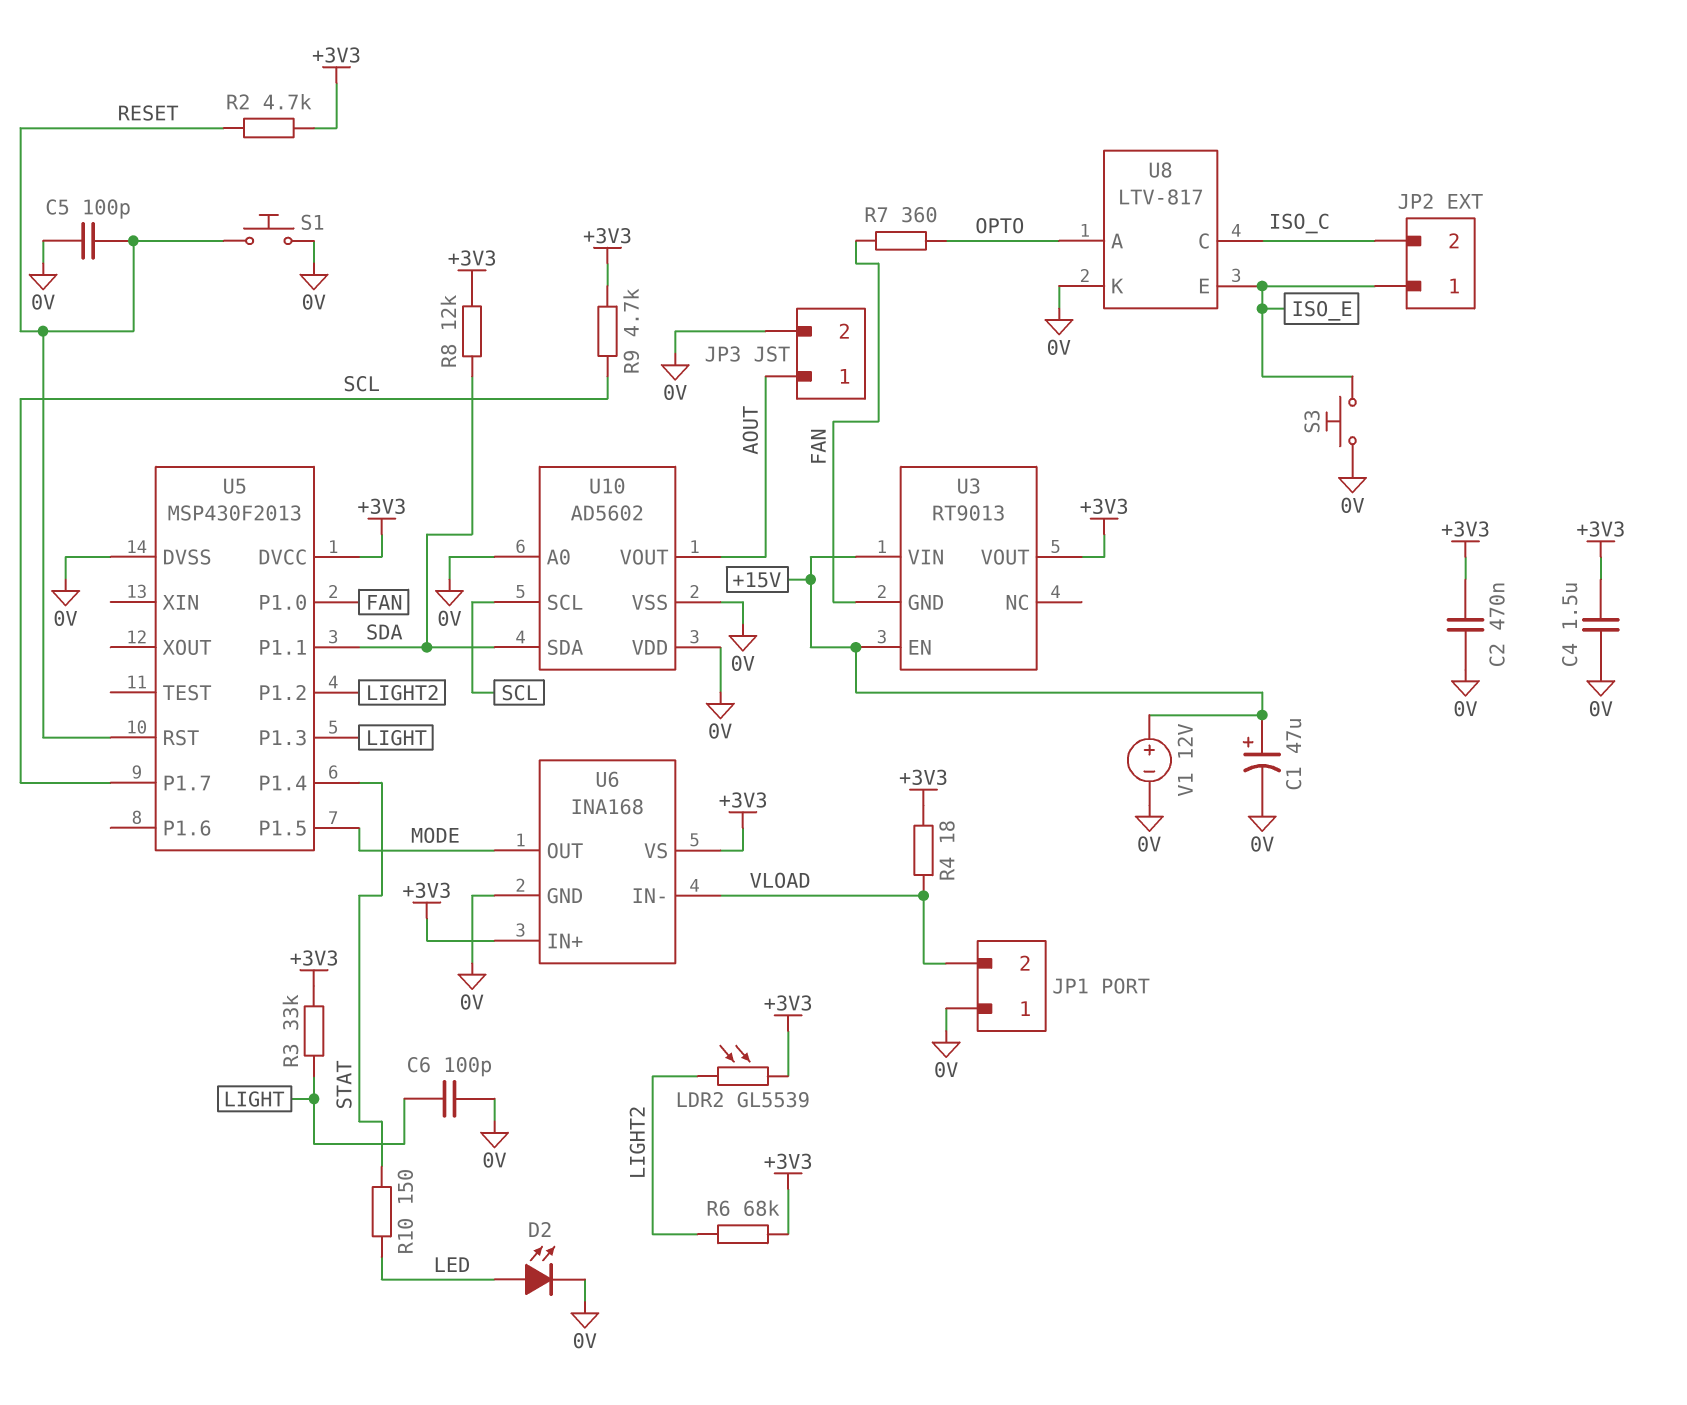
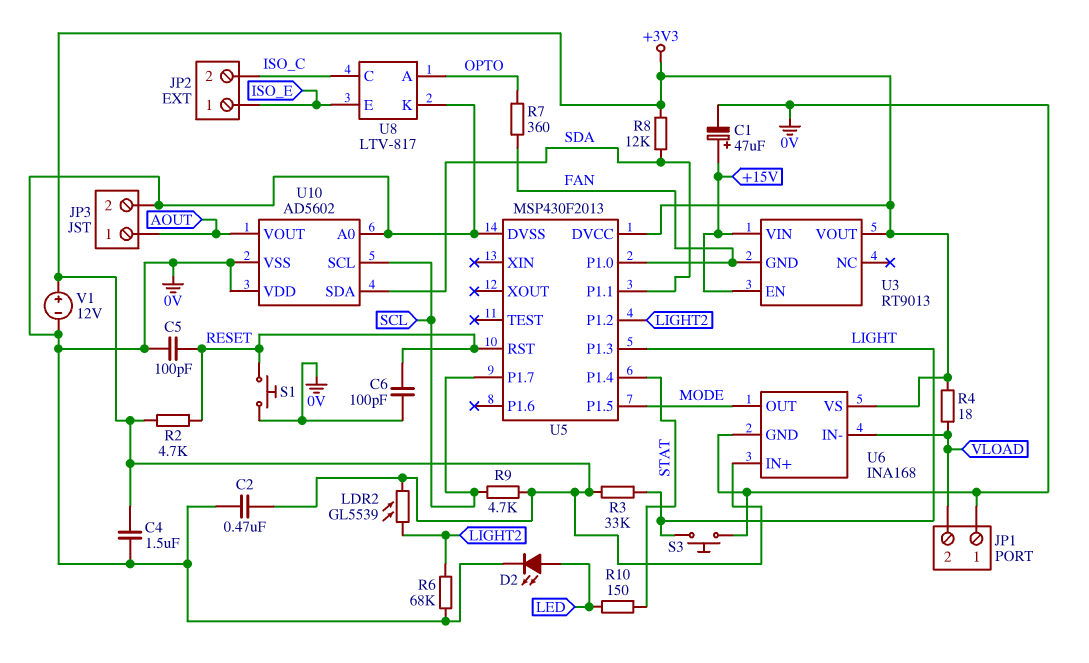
C6: 100pF (0V, LIGHT) -> 100pF (0V, RESET)
R6: 68k (+3V3, LIGHT2) -> 68k (0V, LIGHT2)
S3: button (0V, ISO_E) -> button (0V, LIGHT)
V1: 12V (plus +15V, minus 0V) -> 12V (plus +3V3, minus 0V)

